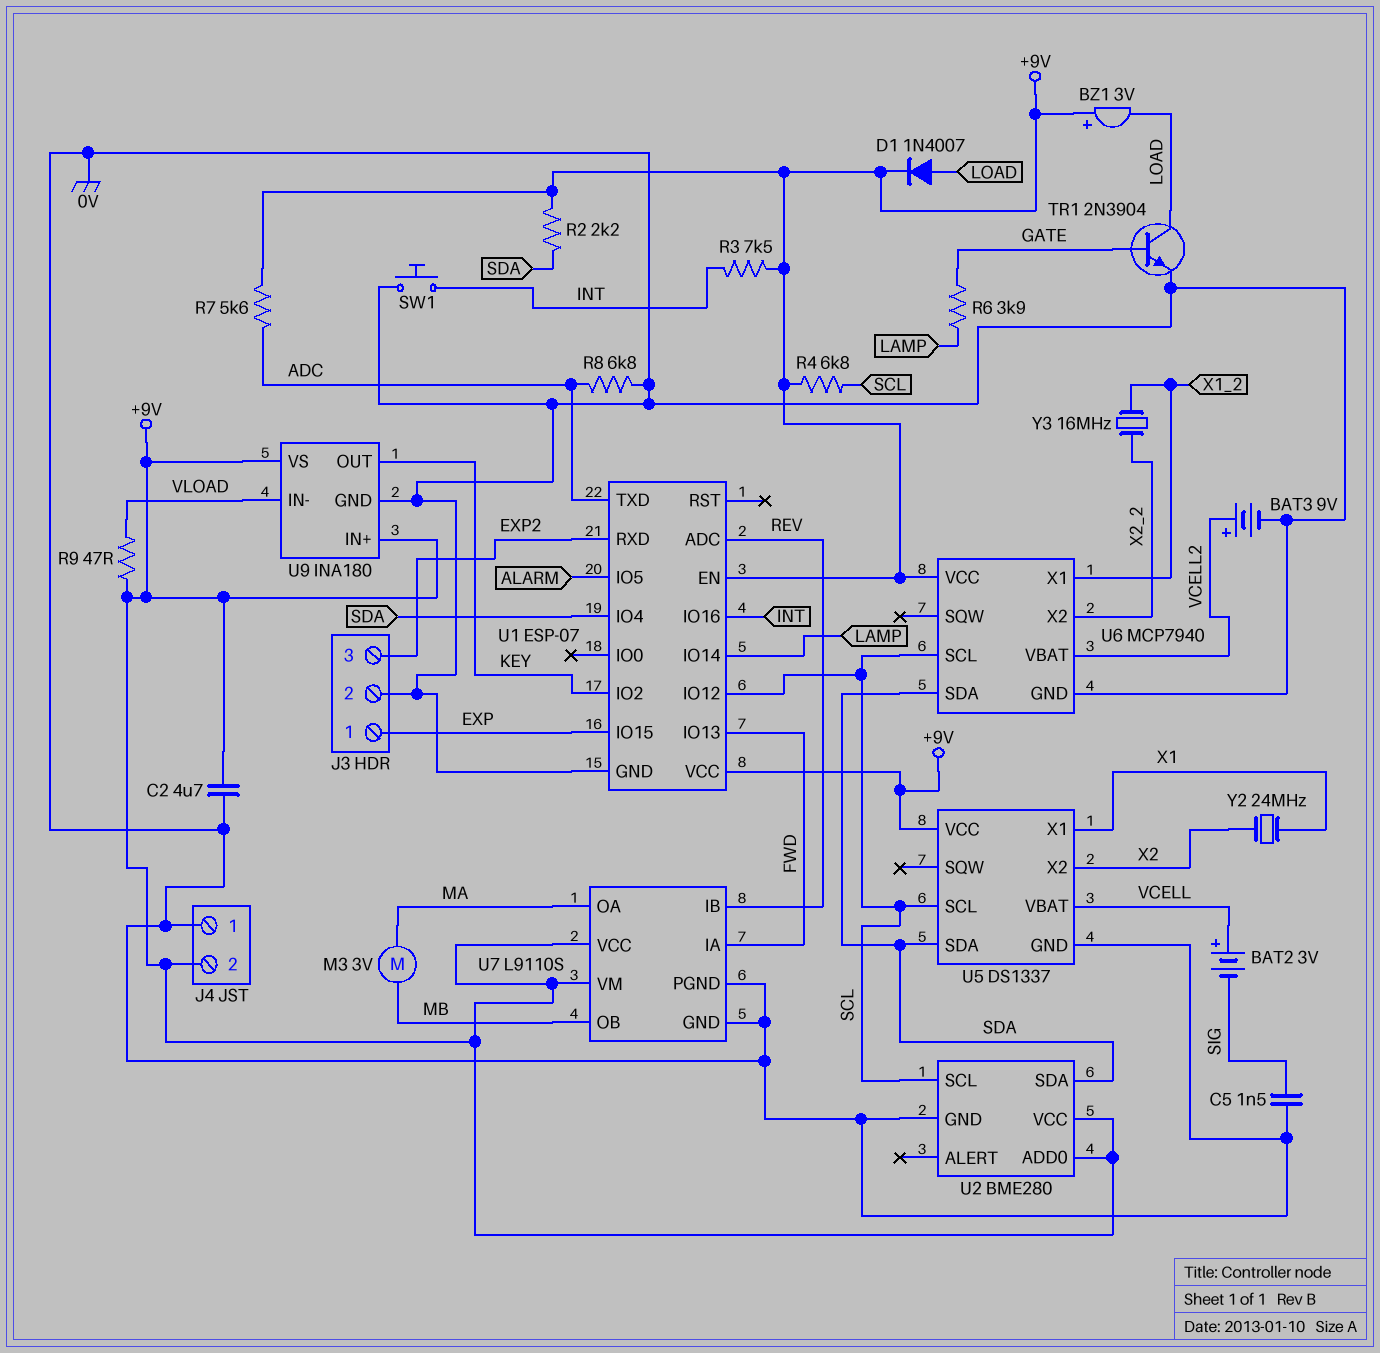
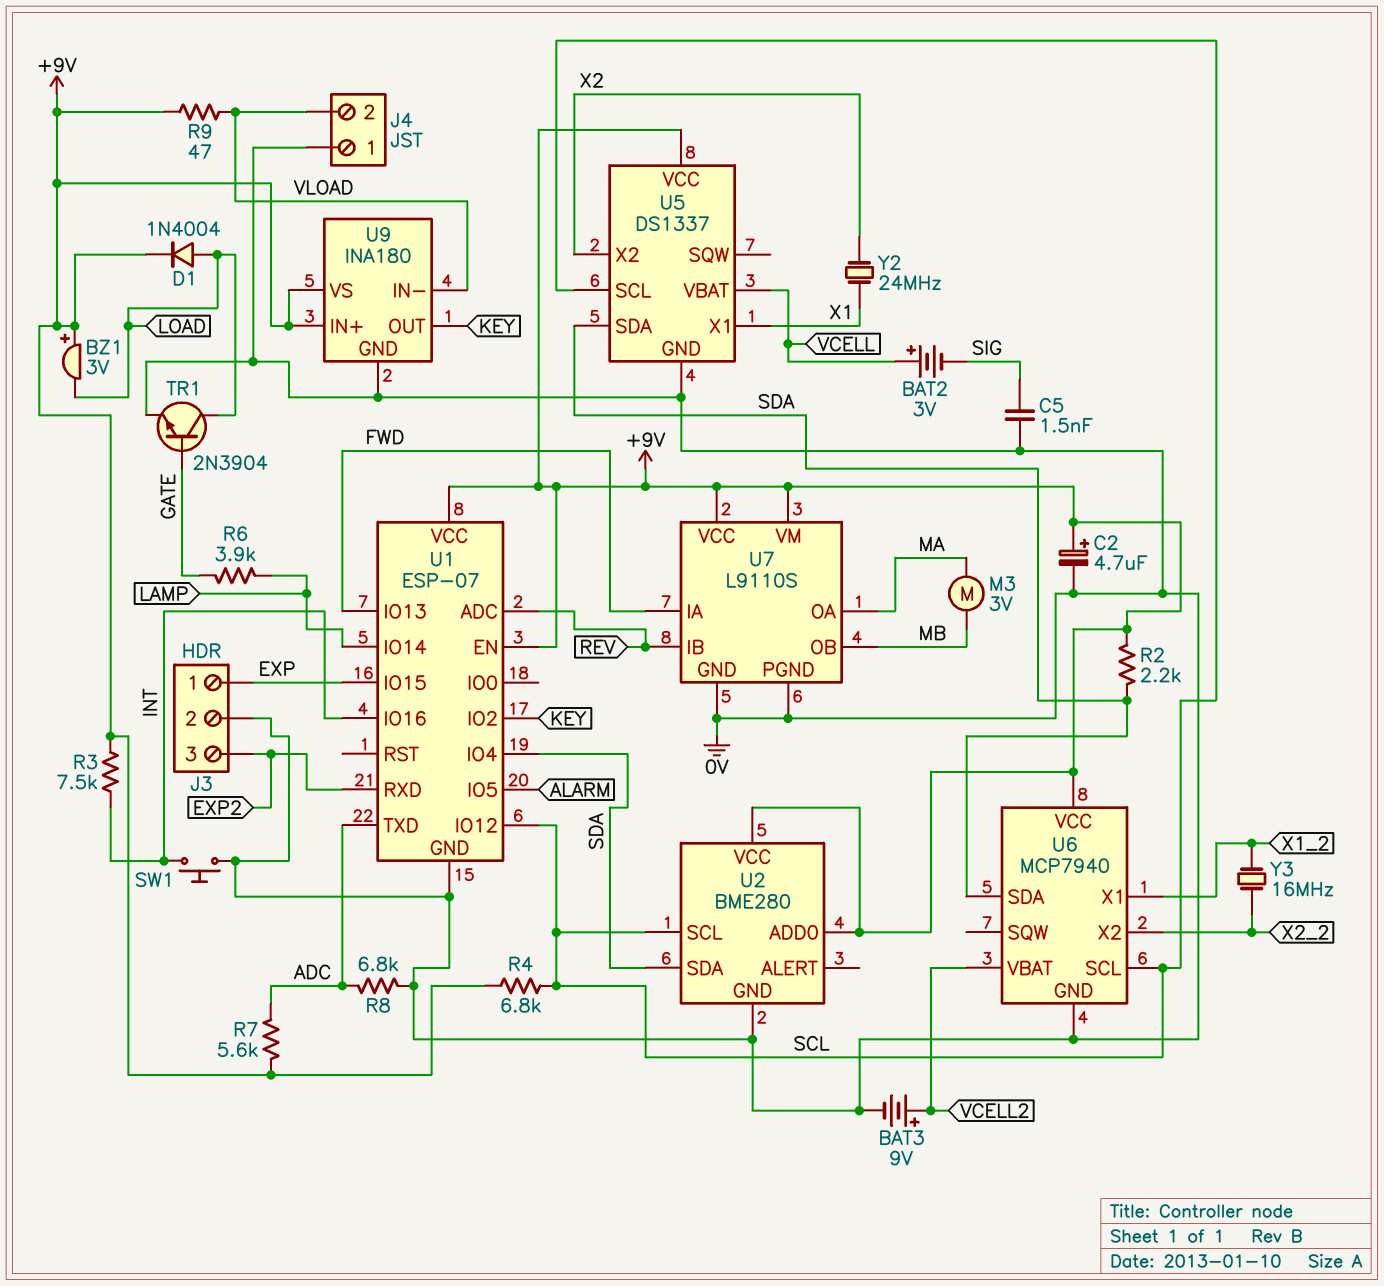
C2: 4.7uF (+9V, 0V) -> 4.7uF (plus +9V, minus 0V)
D1: diode 1N4007 (A LOAD, K +9V) -> diode 1N4004 (A LOAD, K +9V)
J4 pin 2: +9V -> VLOAD

